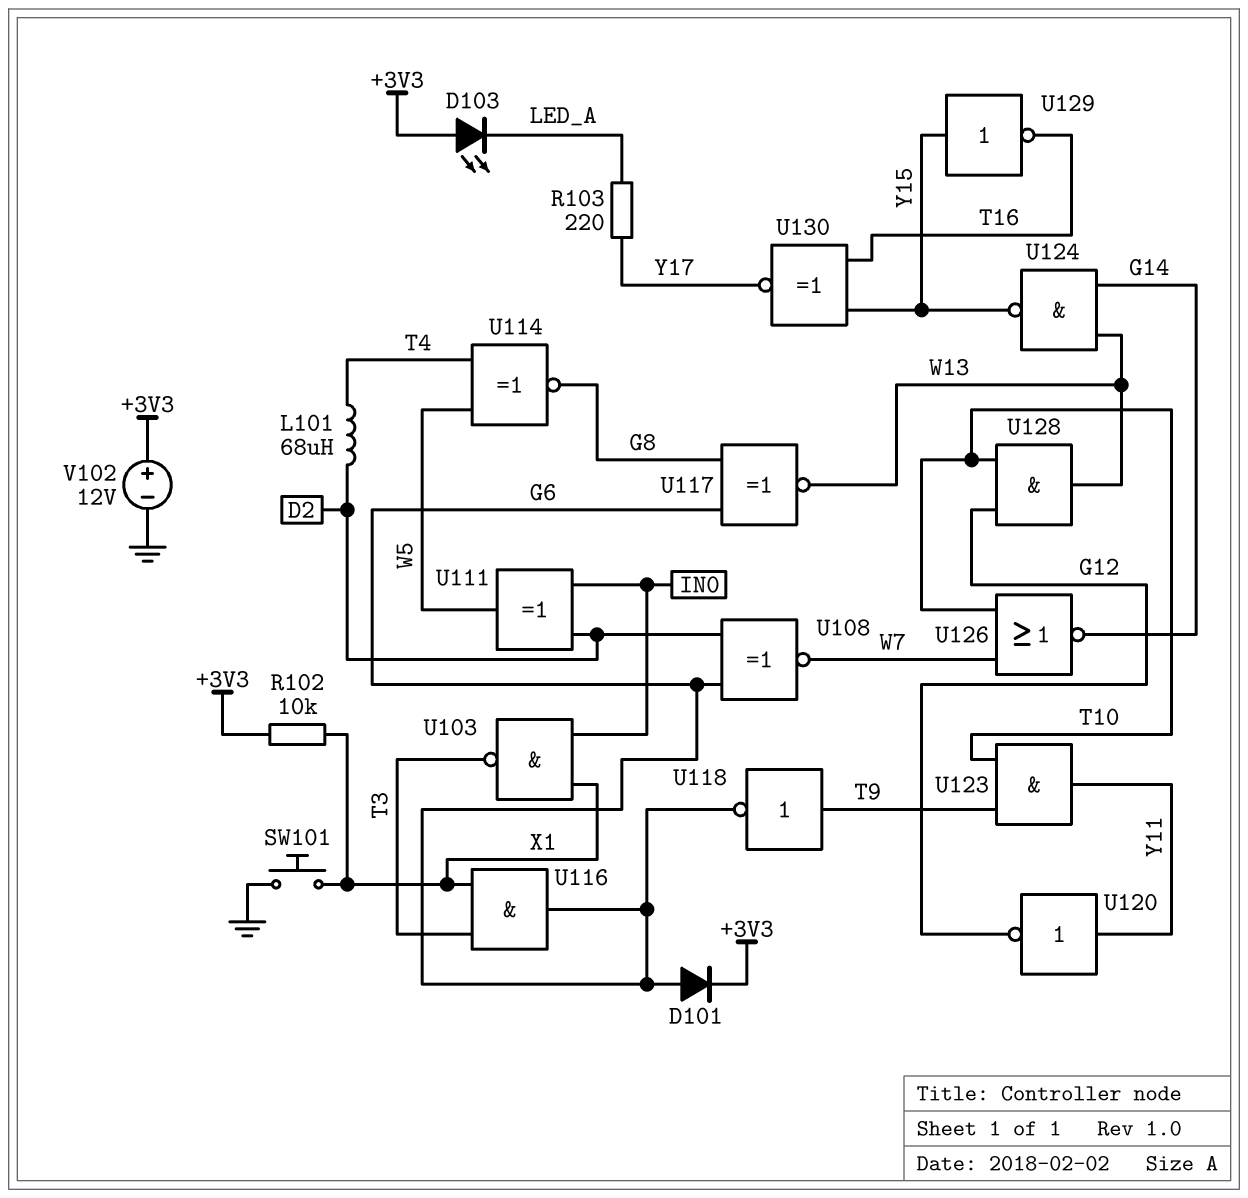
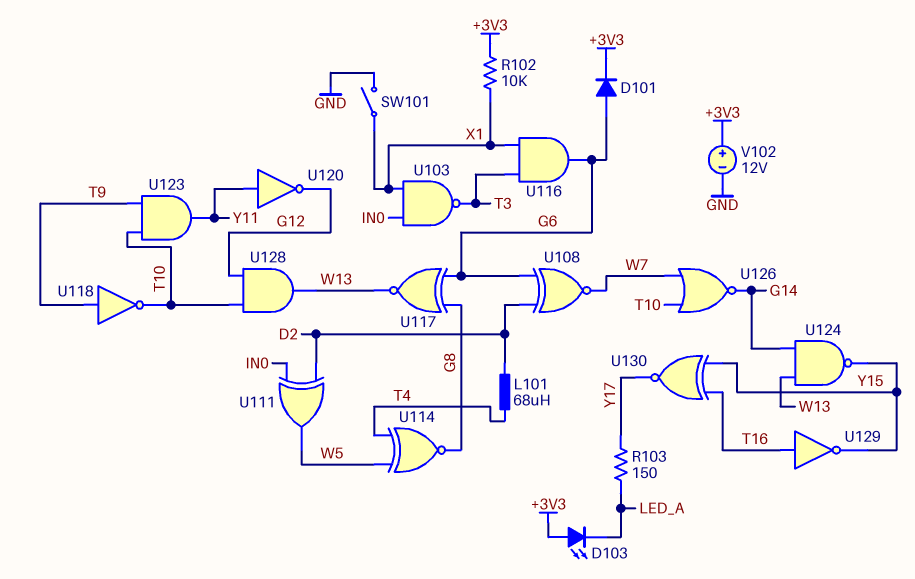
R103: 220 (LED_A, Y17) -> 150 (LED_A, Y17)
SW101: button (GND, X1) -> switch (GND, X1)
U118: NOT (in T9, out G6) -> NOT (in T9, out T10)
U129: NOT (in Y15, out T16) -> NOT (in T16, out Y15)

